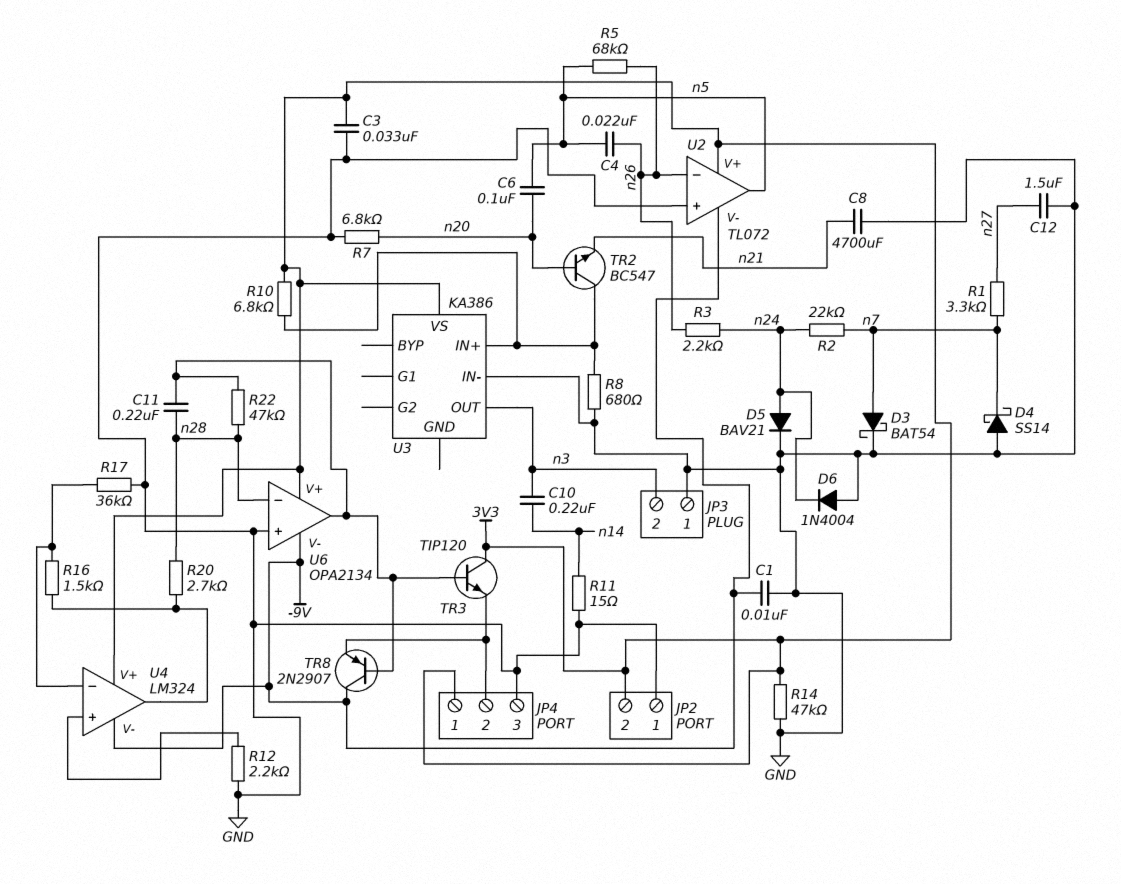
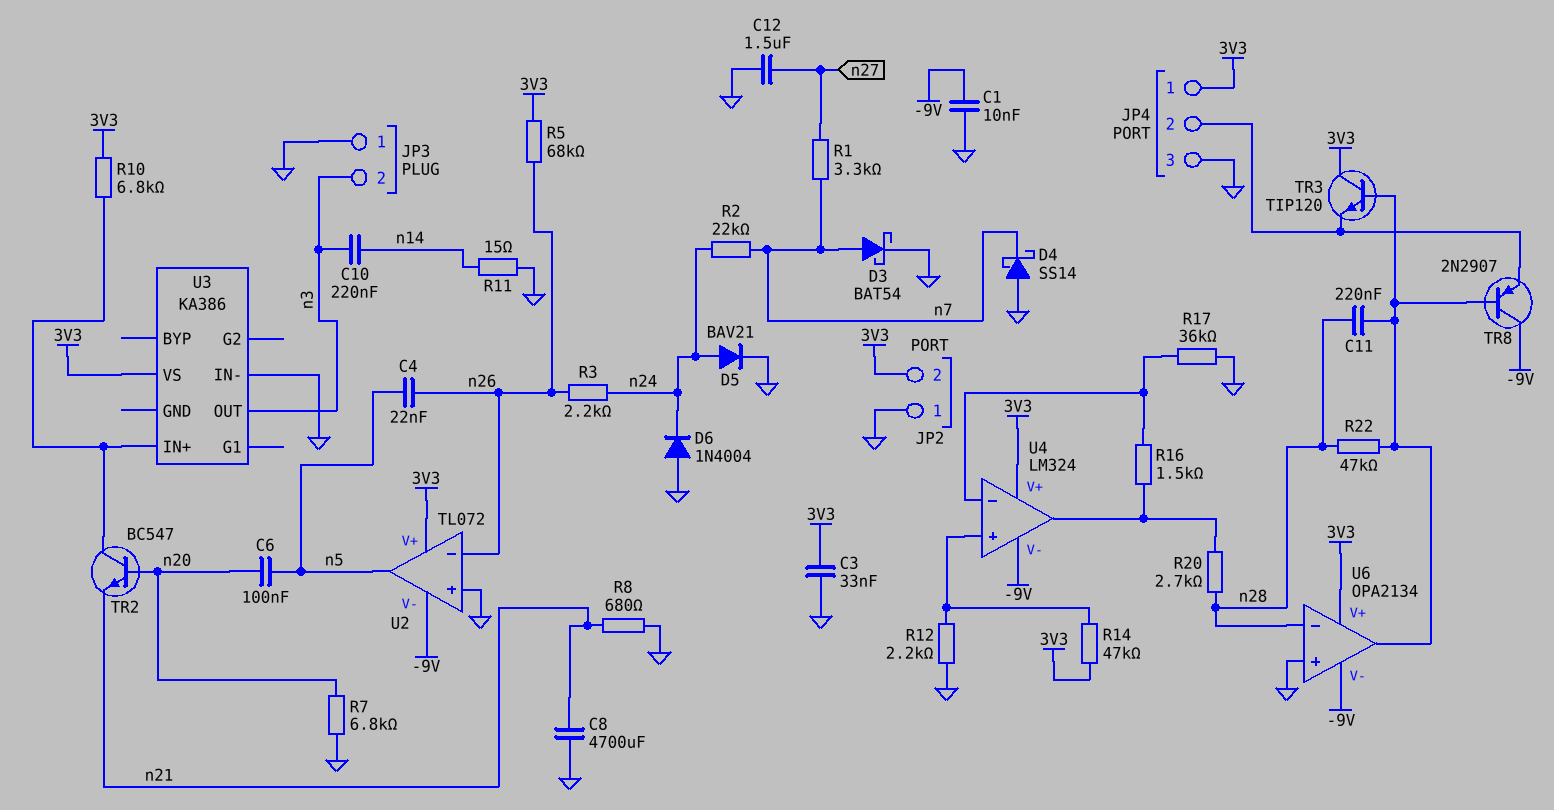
R5: 68k (n5, n26) -> 68k (3V3, n26)
R8: 680 (GND, U3/IN+) -> 680 (GND, n21)
R14: 47k (3V3, GND) -> 47k (3V3, U4/in+)

